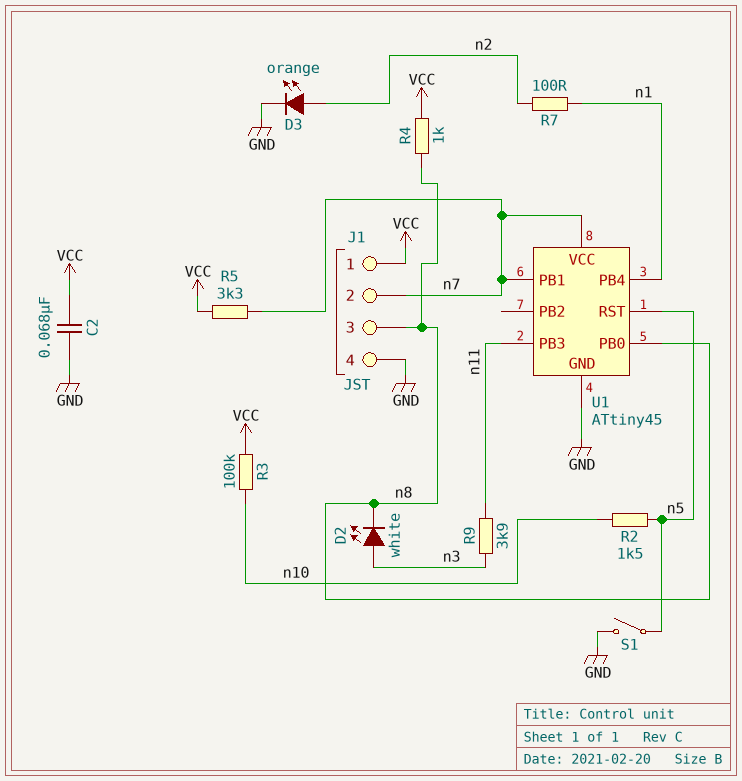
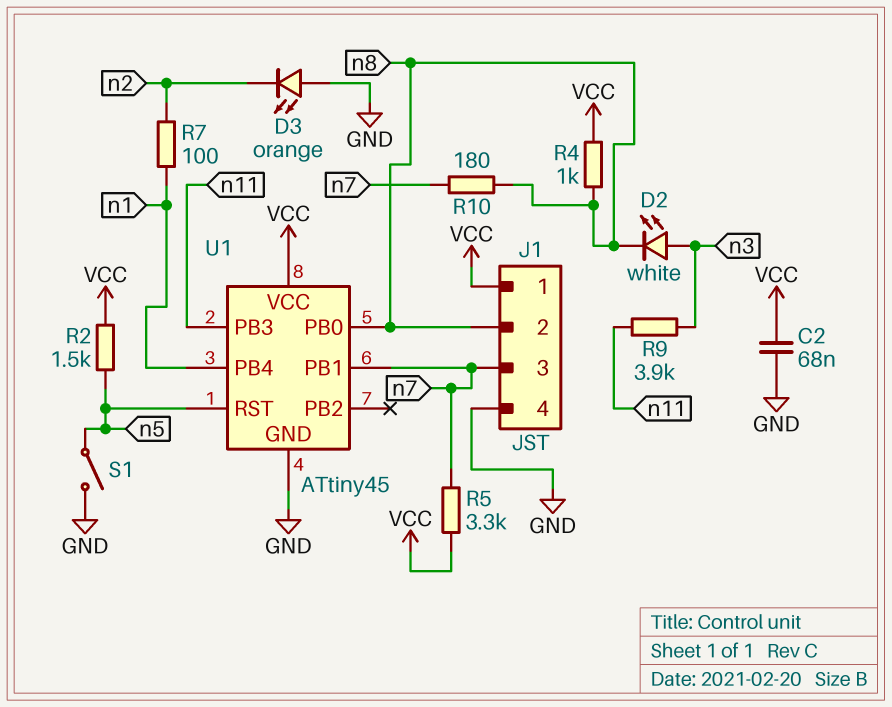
D3: LED orange (A n2, K GND) -> LED orange (A GND, K n2)
J1 pin 2: n7 -> n8
J1 pin 3: n8 -> n7
R2: 1.5k (n5, n10) -> 1.5k (VCC, n5)
R3: 100k (VCC, n10) -> none
R10: none -> 180 (n7, n8)
U1 pin VCC: n7 -> VCC

